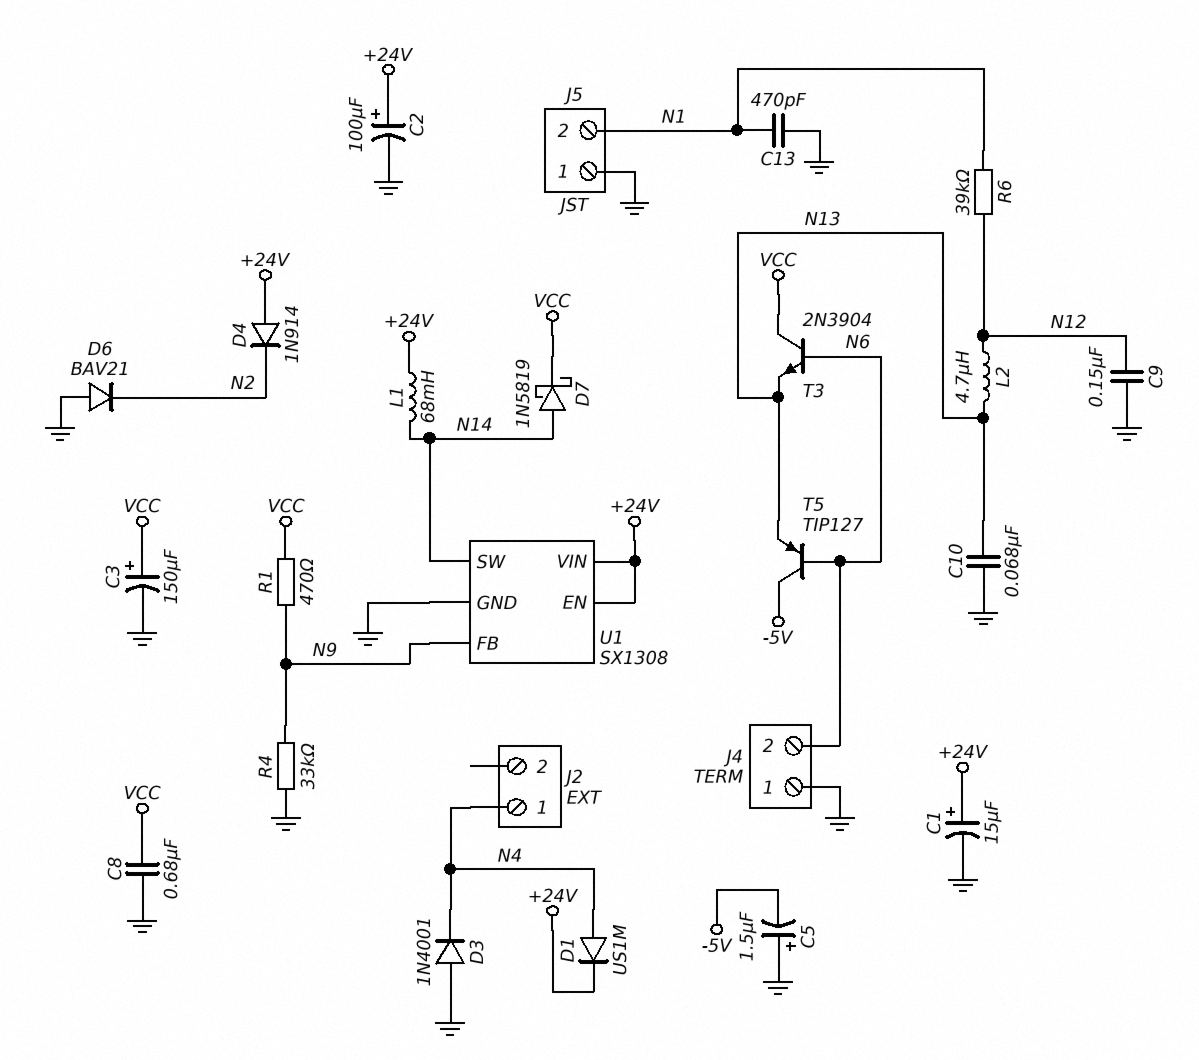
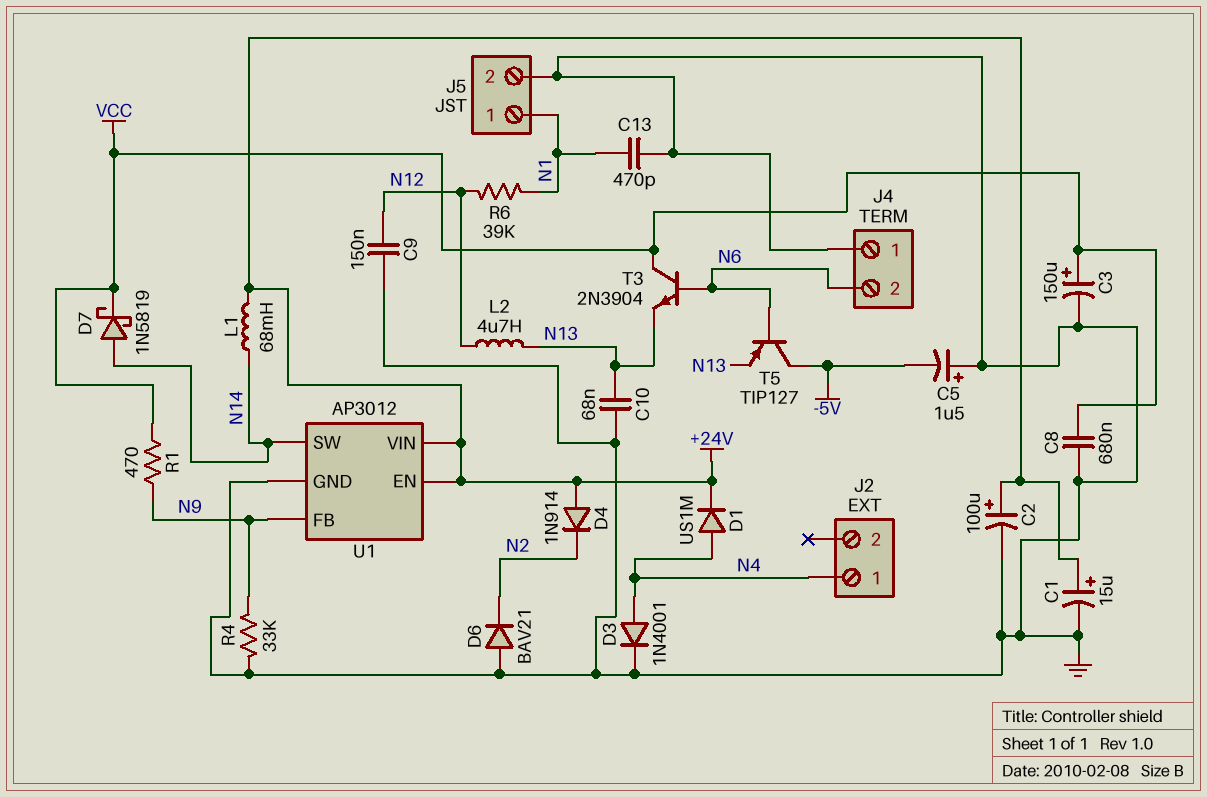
D3: diode 1N4001 (A GND, K N4) -> diode 1N4001 (A N4, K GND)
J5 pin 1: GND -> N1
J5 pin 2: N1 -> GND
U1: SX1308 -> AP3012

